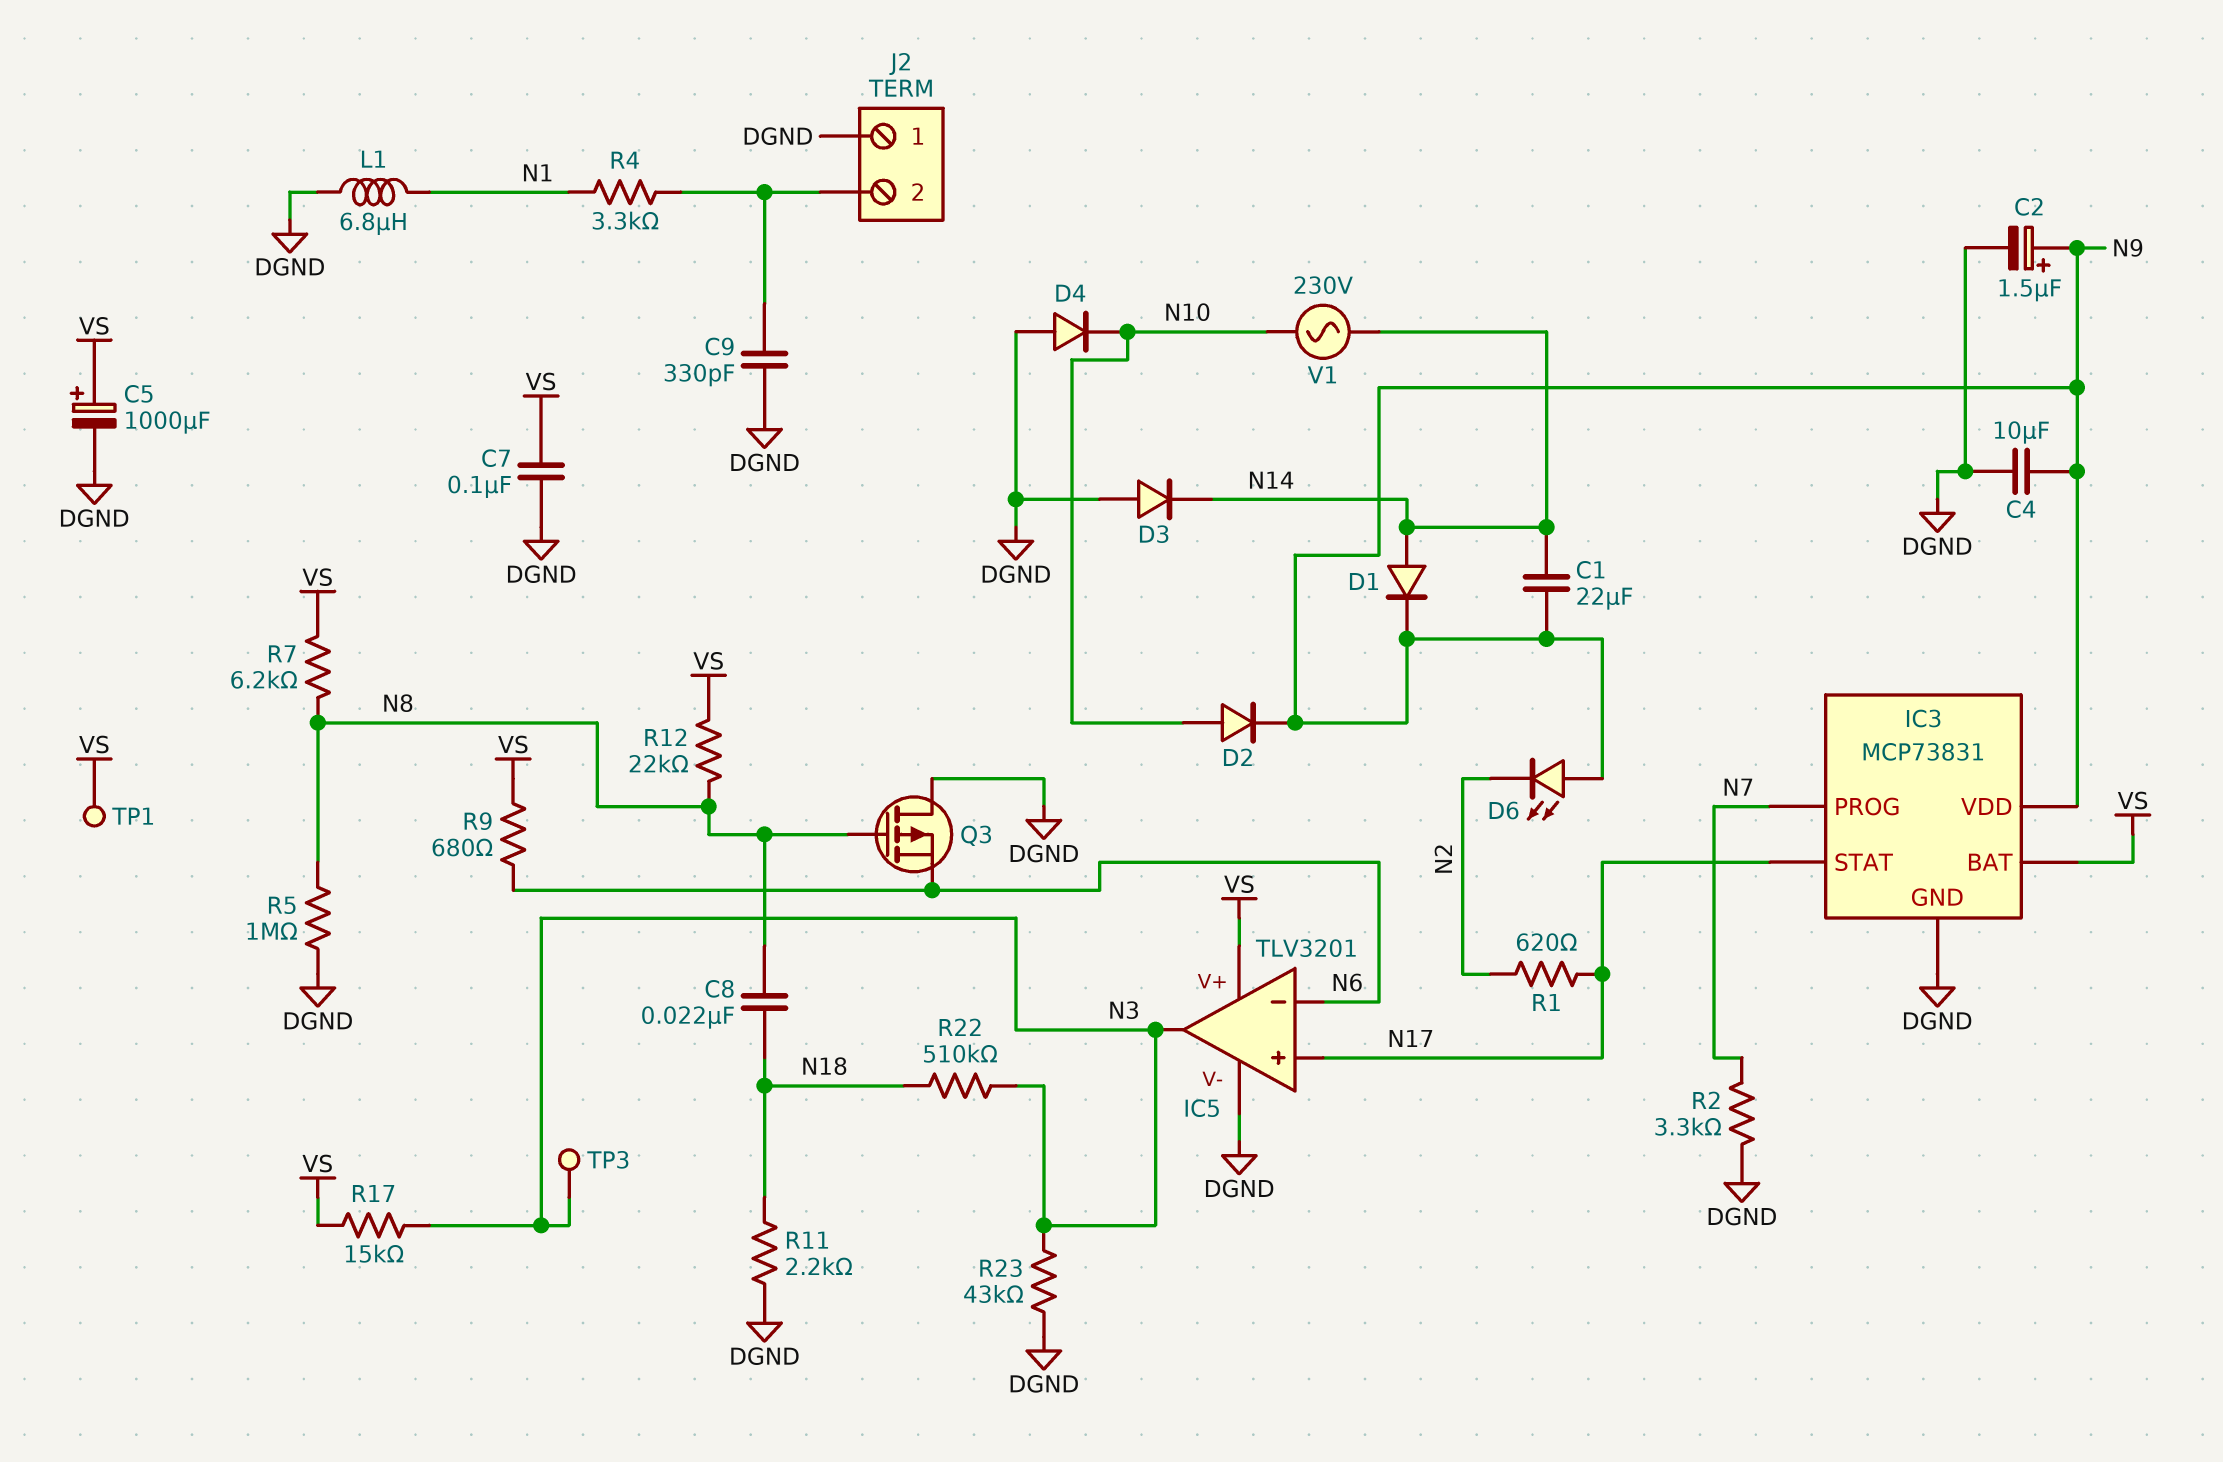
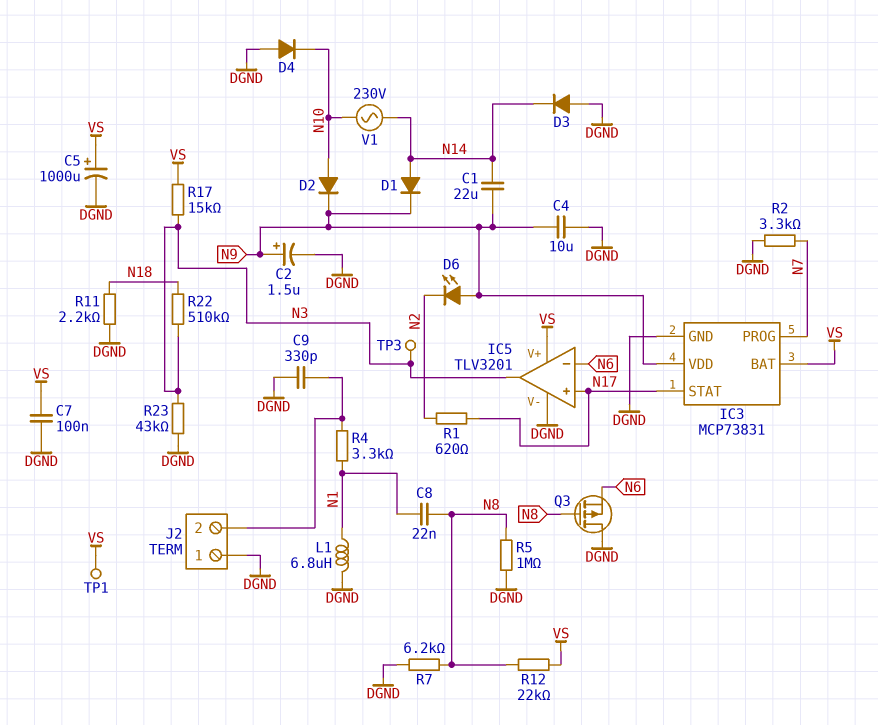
C8: 22nF (N8, N18) -> 22nF (N1, N8)
R7: 6.2k (N8, VS) -> 6.2k (DGND, N8)
R9: 680 (N6, VS) -> none

